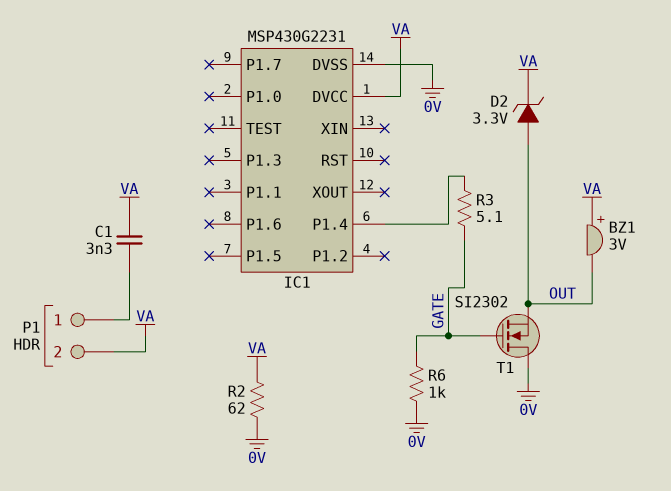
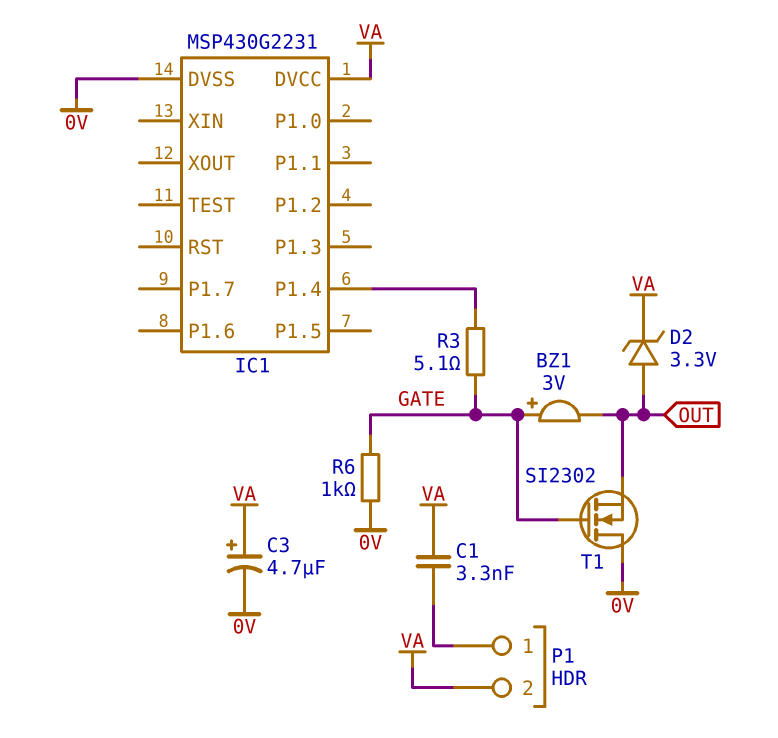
BZ1: buzzer 3V (plus VA, minus OUT) -> buzzer 3V (plus GATE, minus OUT)
C3: none -> 4.7uF (plus VA, minus 0V)
R2: 62 (0V, VA) -> none

